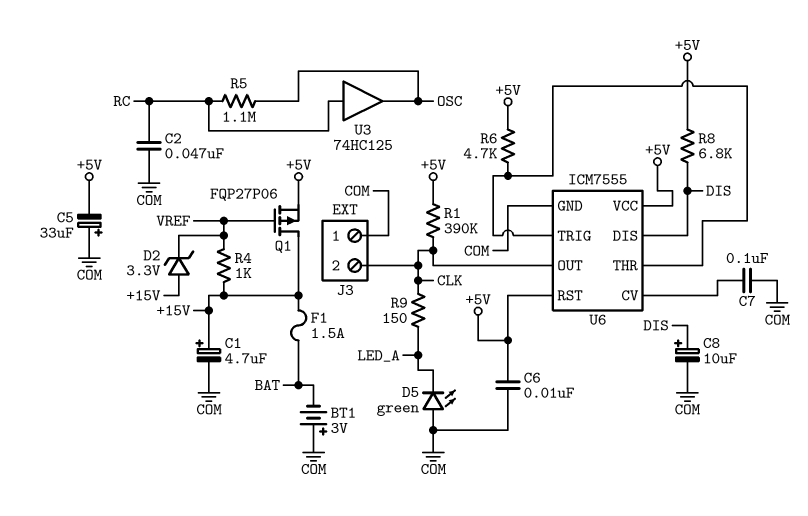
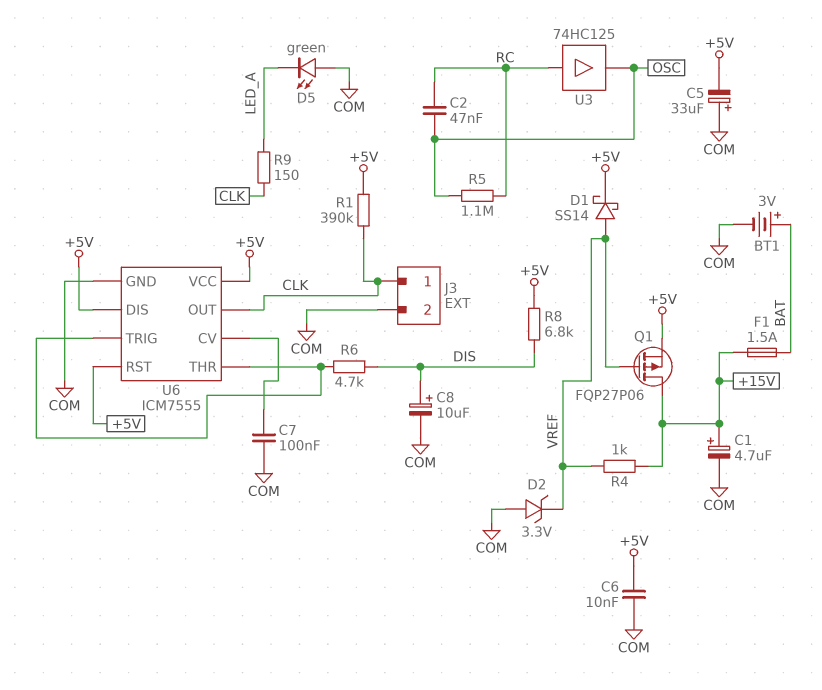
BT1: 3V (plus COM, minus BAT) -> 3V (plus BAT, minus COM)
C2: 47nF (COM, RC) -> 47nF (OSC, RC)
D1: none -> schottky SS14 (A VREF, K +5V)
D2: zener 3.3V (A +15V, K VREF) -> zener 3.3V (A COM, K VREF)
J3 pin 1: COM -> CLK
J3 pin 2: CLK -> COM
R6: 4.7k (+5V, U6/THR) -> 4.7k (DIS, U6/THR)
U6 pin DIS: DIS -> +5V

